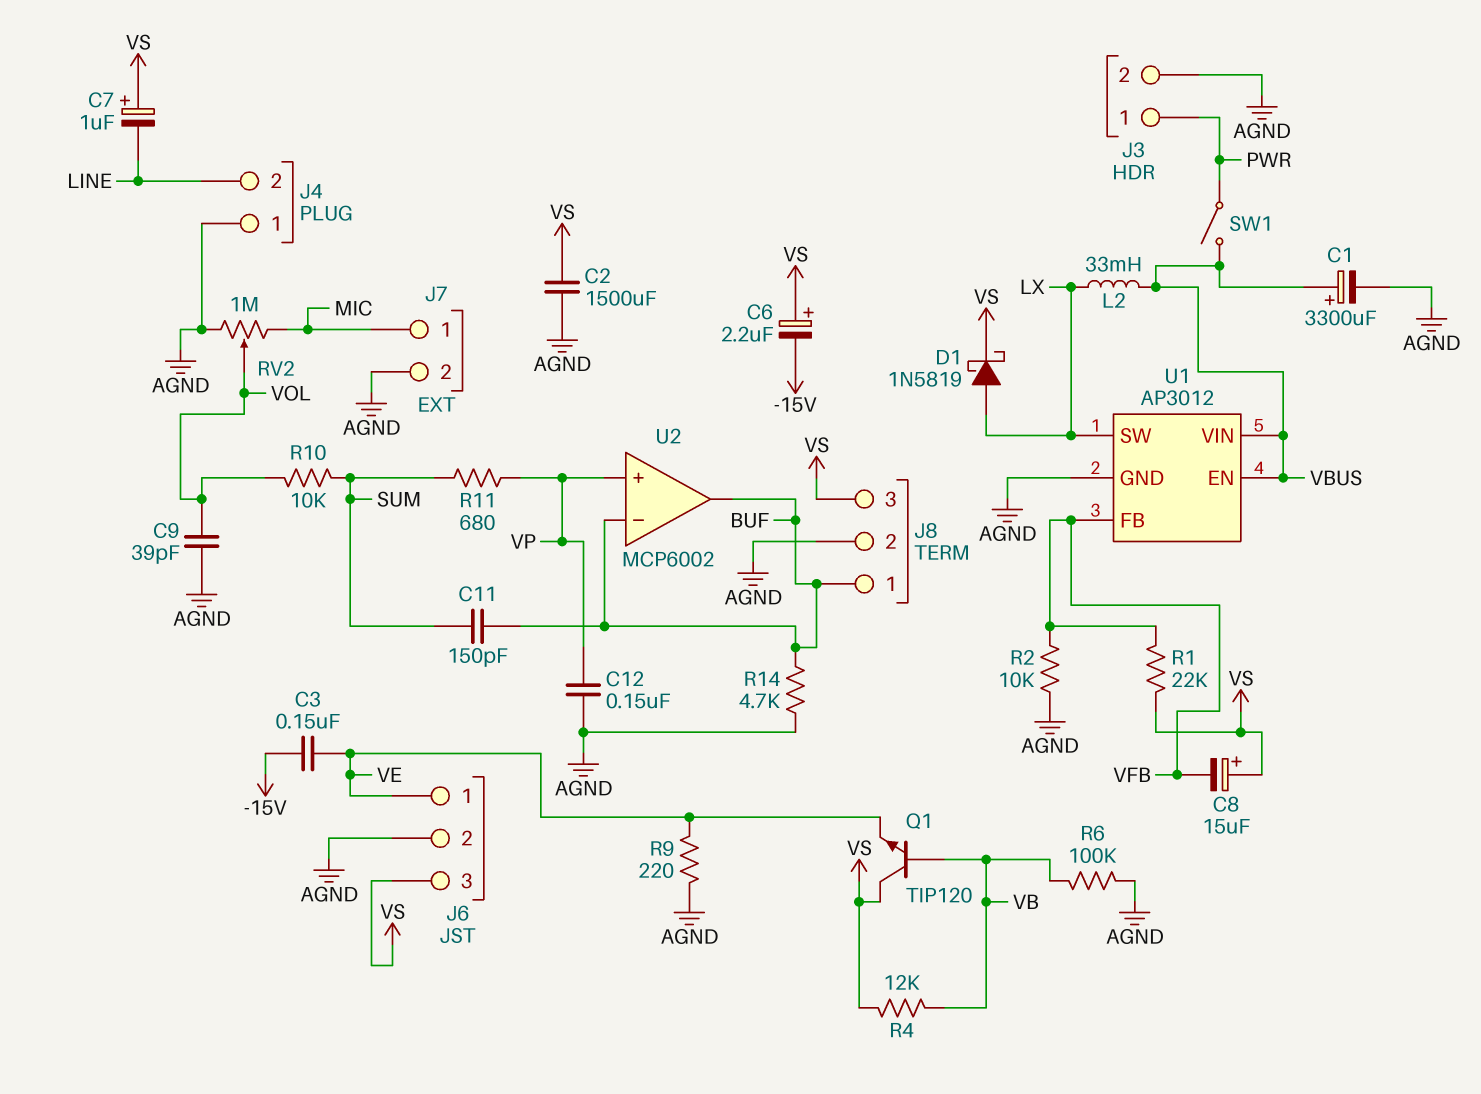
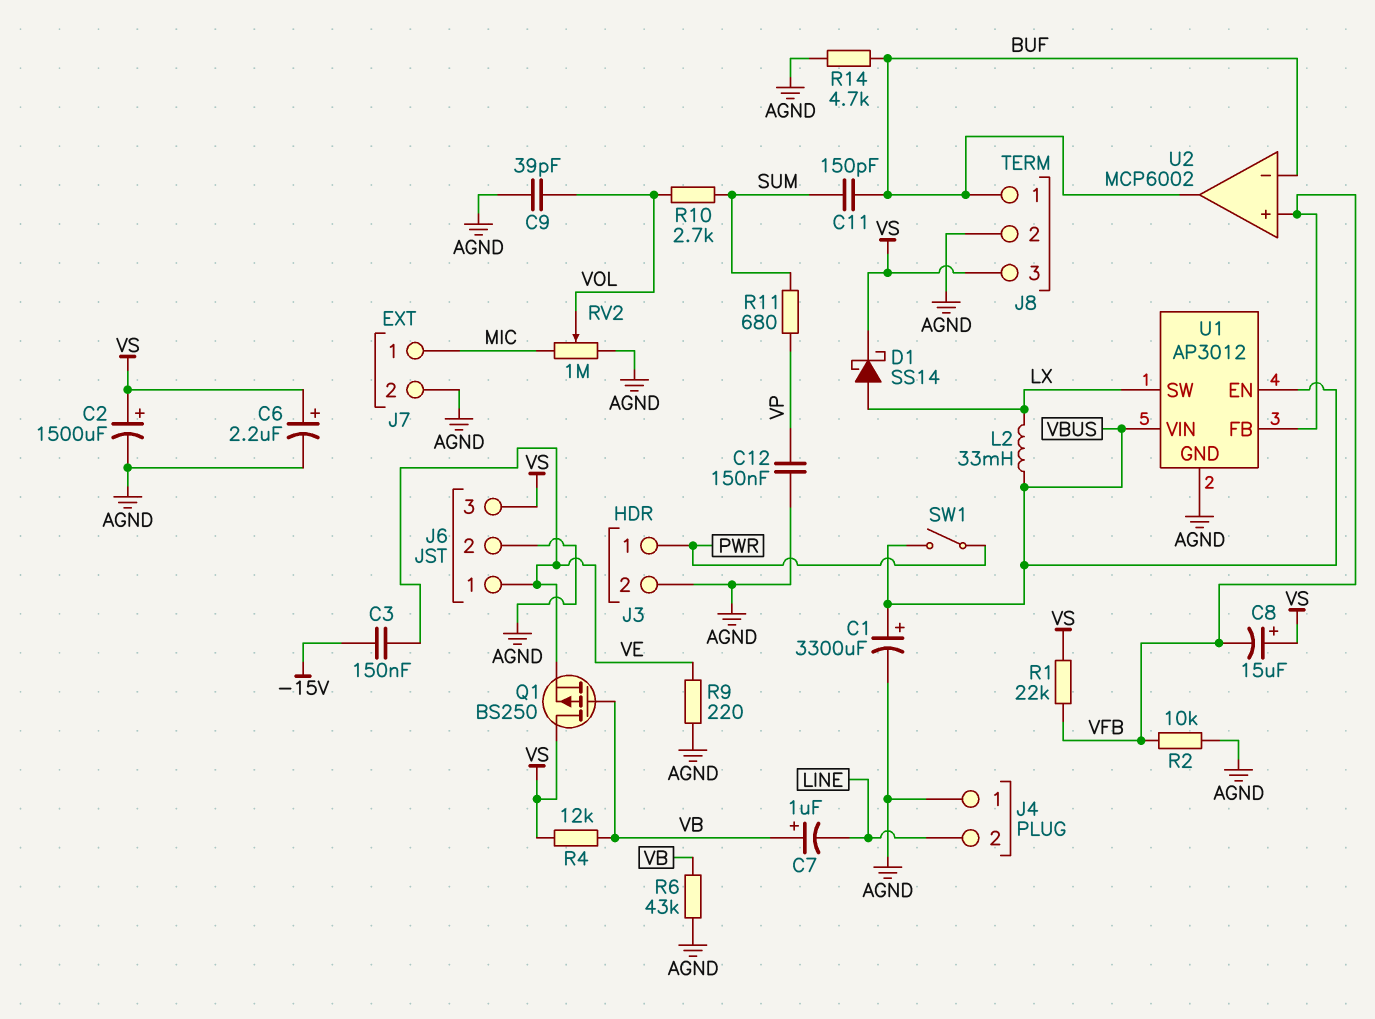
C2: 1500uF (AGND, VS) -> 1500uF (plus VS, minus AGND)
C6: 2.2uF (plus VS, minus -15V) -> 2.2uF (plus VS, minus AGND)
C7: 1uF (plus VS, minus LINE) -> 1uF (plus VB, minus LINE)
D1: schottky 1N5819 (A LX, K VS) -> schottky SS14 (A LX, K VS)
Q1: NPN TIP120 (B VB, C VS, E VE) -> PMOS BS250 (G VB, D VS, S VE)
R6: 100k (AGND, VB) -> 43k (AGND, VB)
R10: 10k (SUM, VOL) -> 2.7k (SUM, VOL)
U2 pin in+: VP -> VFB

